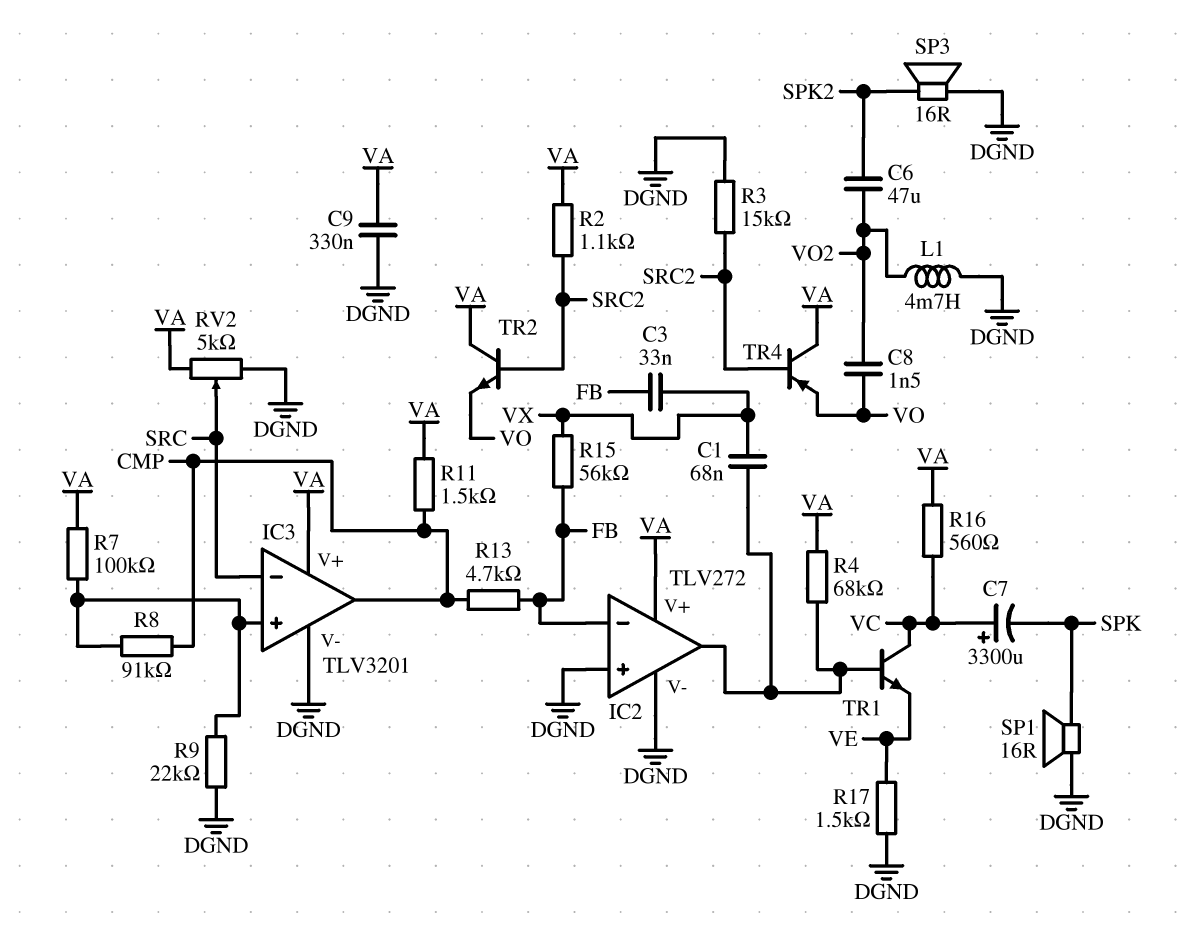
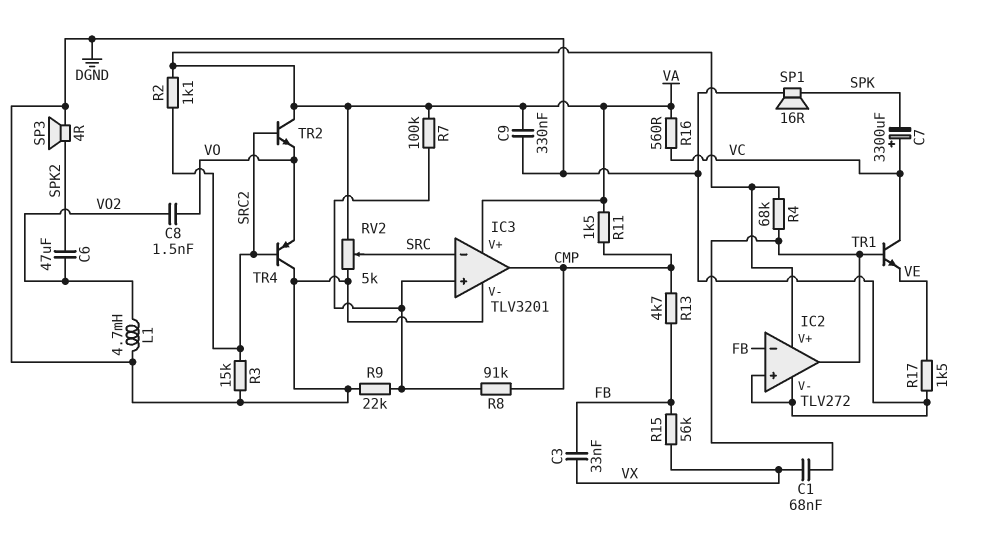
SP3: speaker 16R (DGND, SPK2) -> speaker 4R (DGND, SPK2)
TR4: PNP (B SRC2, C VA, E VO) -> PNP (B SRC2, C DGND, E VO)

